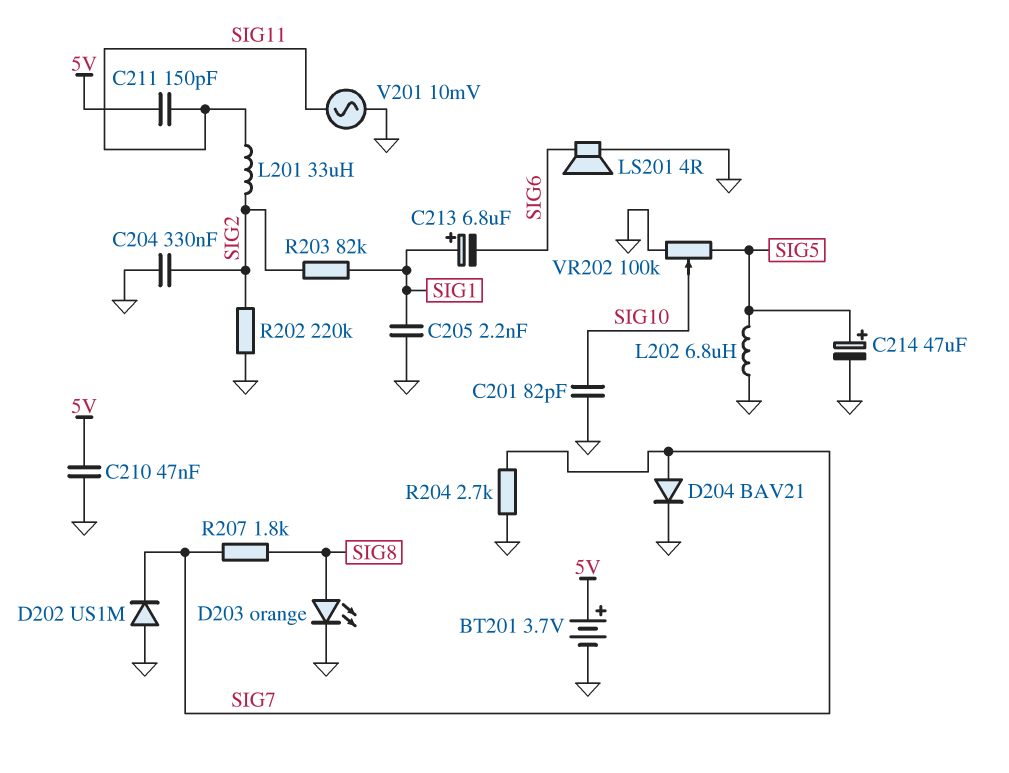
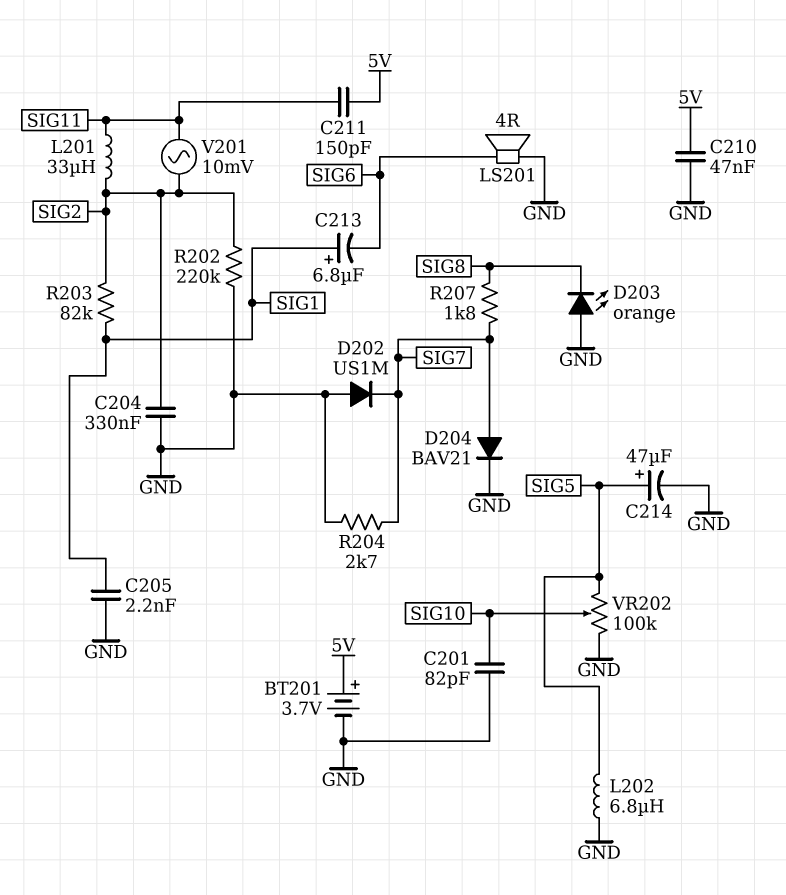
D203: LED orange (A SIG8, K GND) -> LED orange (A GND, K SIG8)
V201: AC 10mV (GND, SIG11) -> AC 10mV (SIG2, SIG11)

